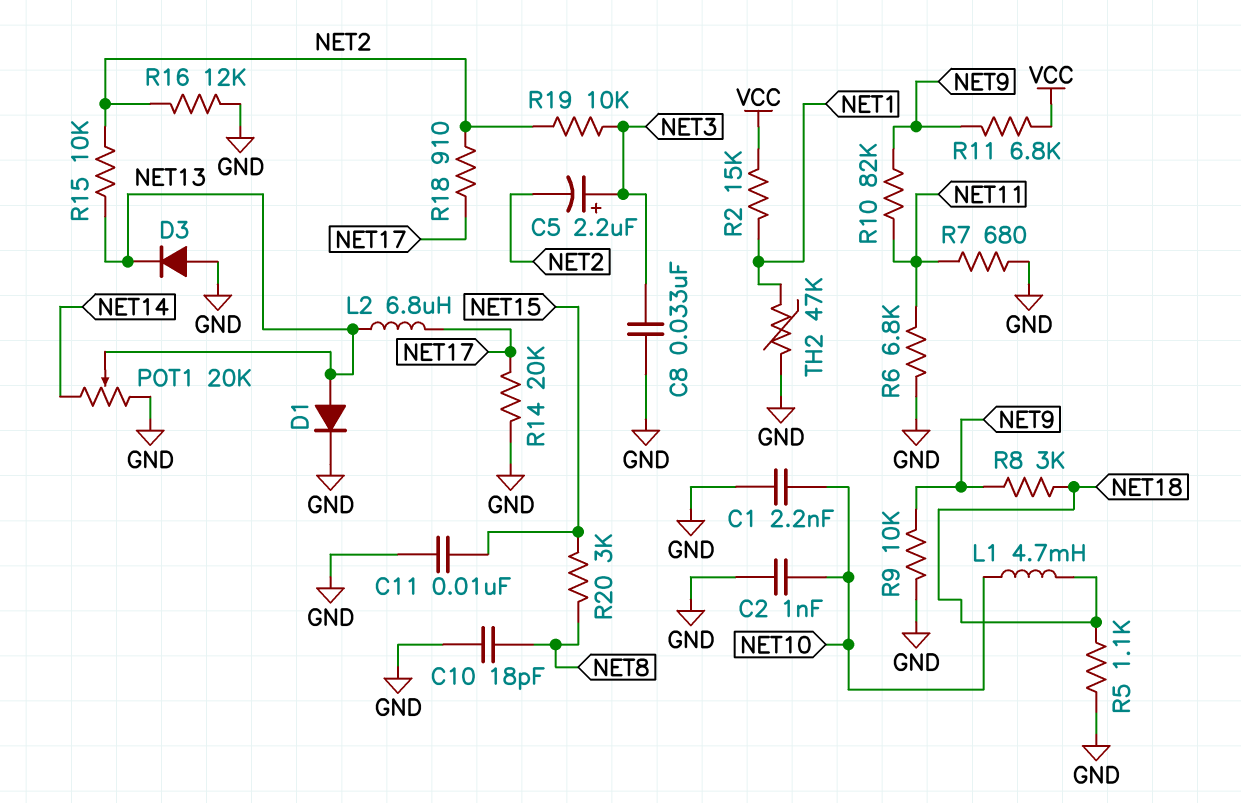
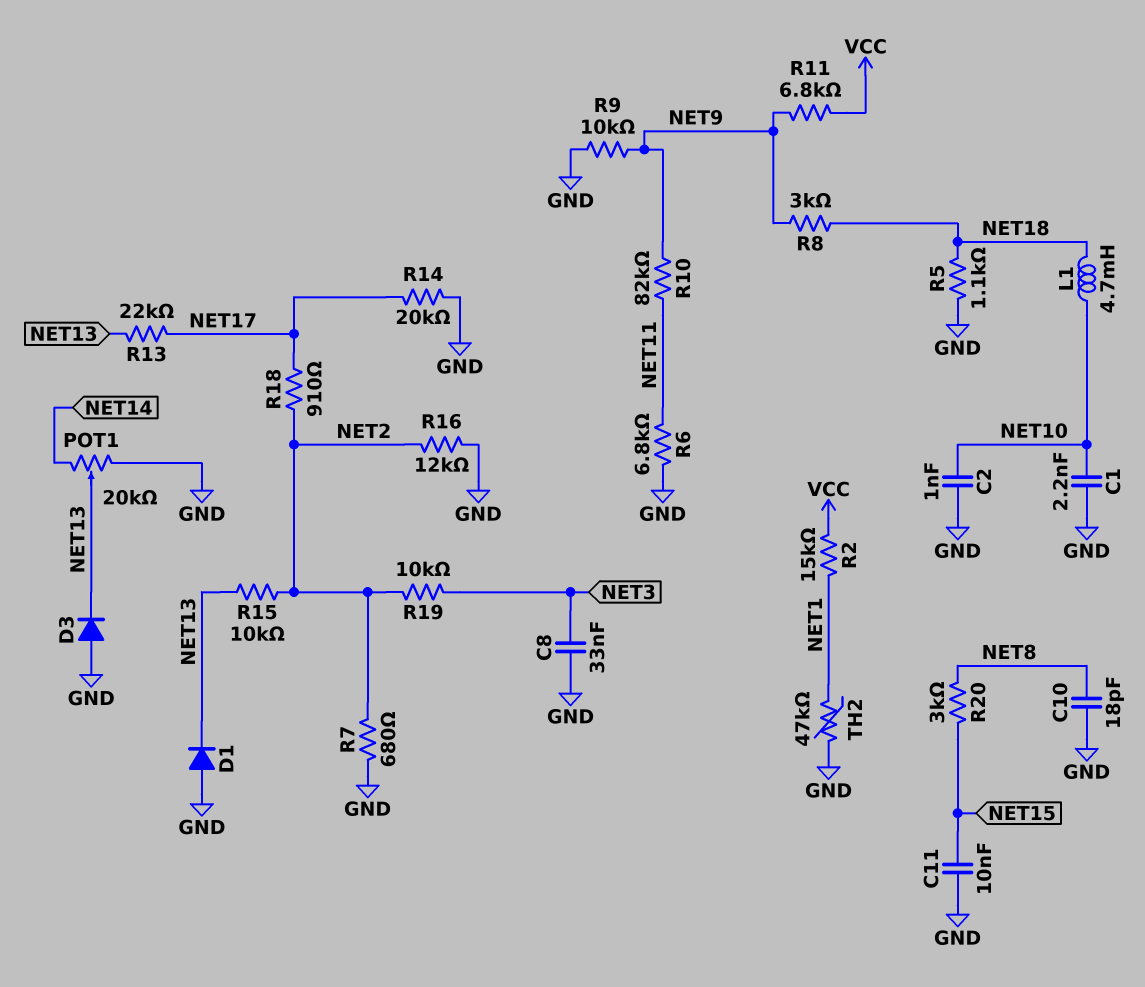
C5: 2.2uF (plus NET3, minus NET2) -> none
D1: diode (A NET13, K GND) -> diode (A GND, K NET13)
L2: 6.8uH (NET13, NET17) -> none
R7: 680 (GND, NET11) -> 680 (GND, NET2)
R13: none -> 22k (NET13, NET17)

